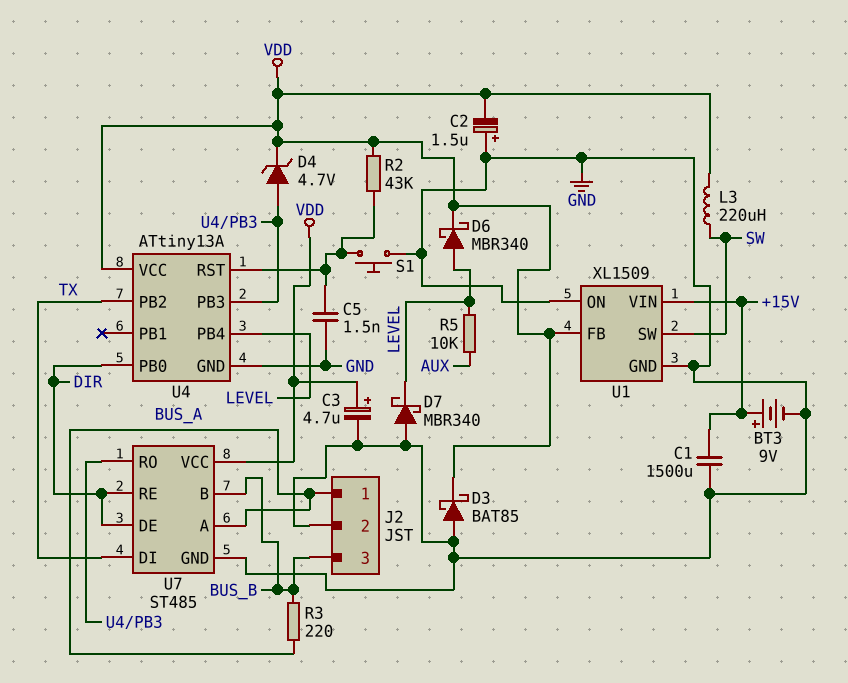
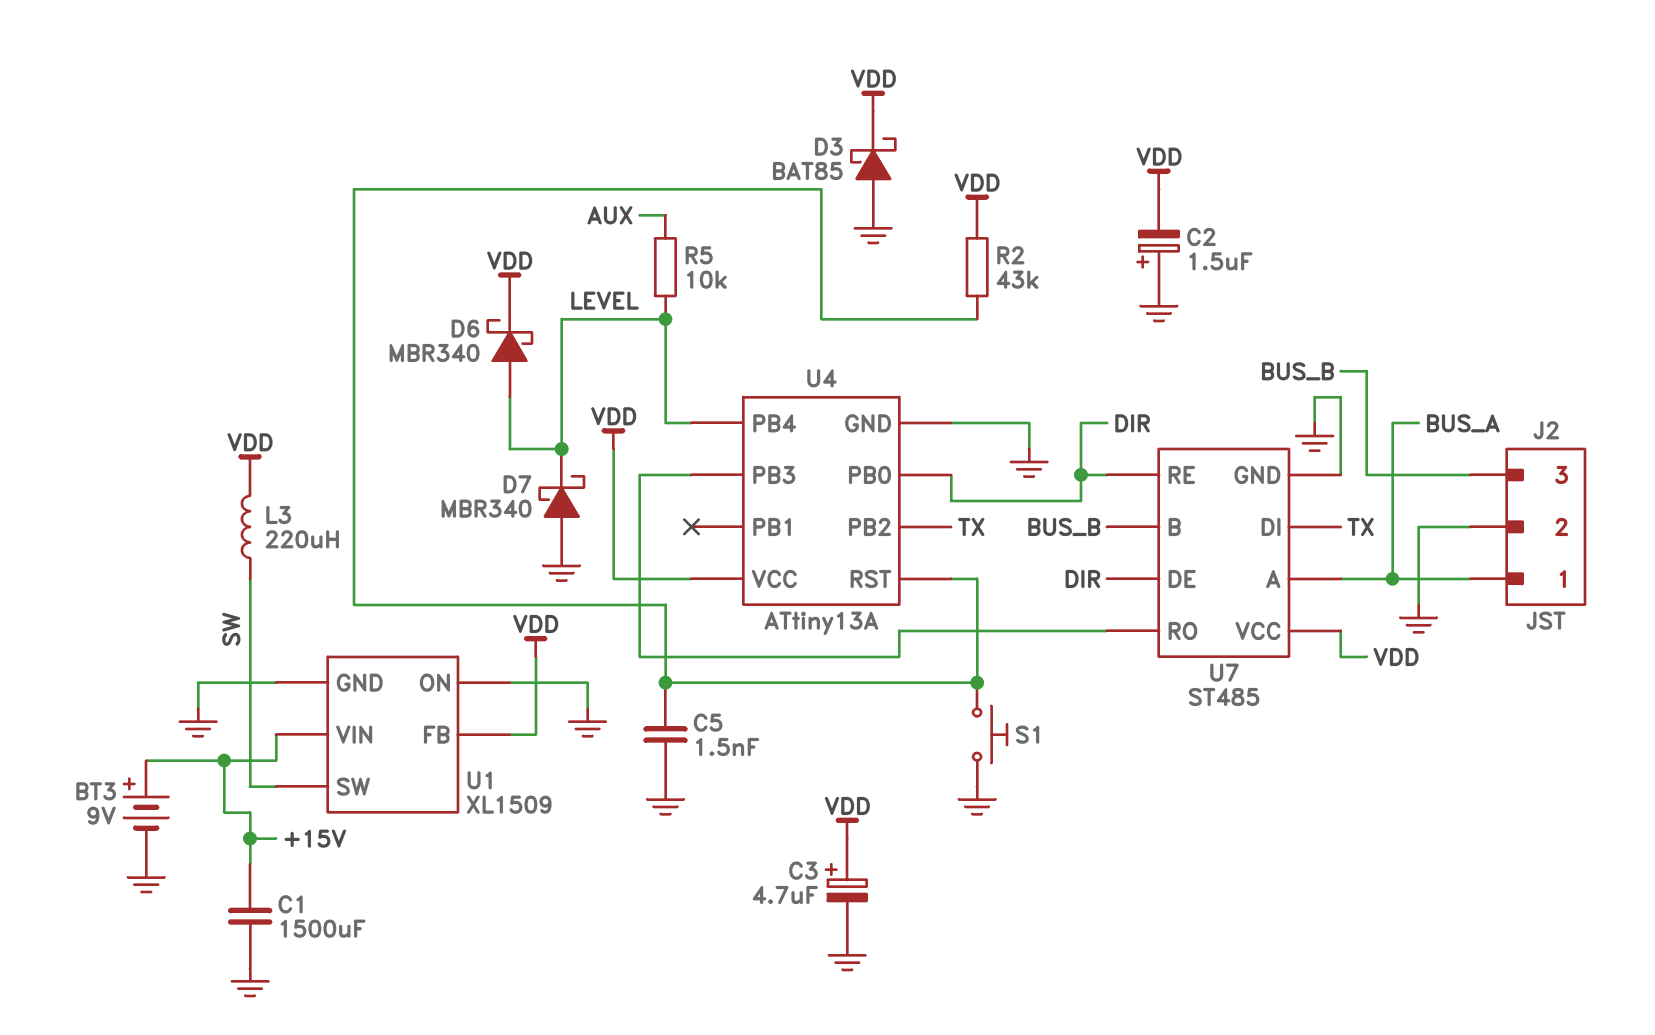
D4: zener 4.7V (A U4/PB3, K VDD) -> none
R3: 220 (BUS_A, BUS_B) -> none

